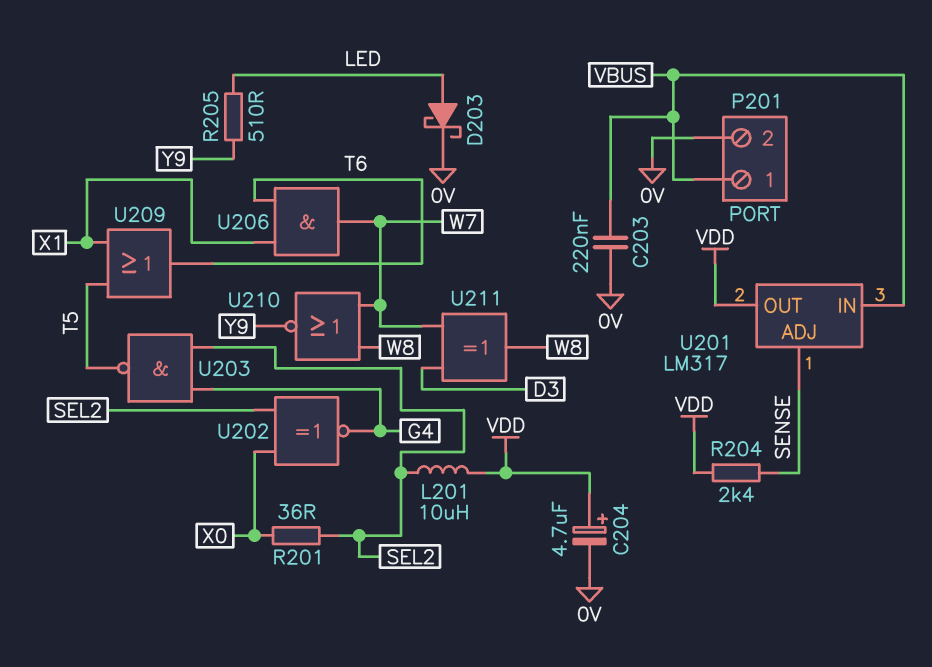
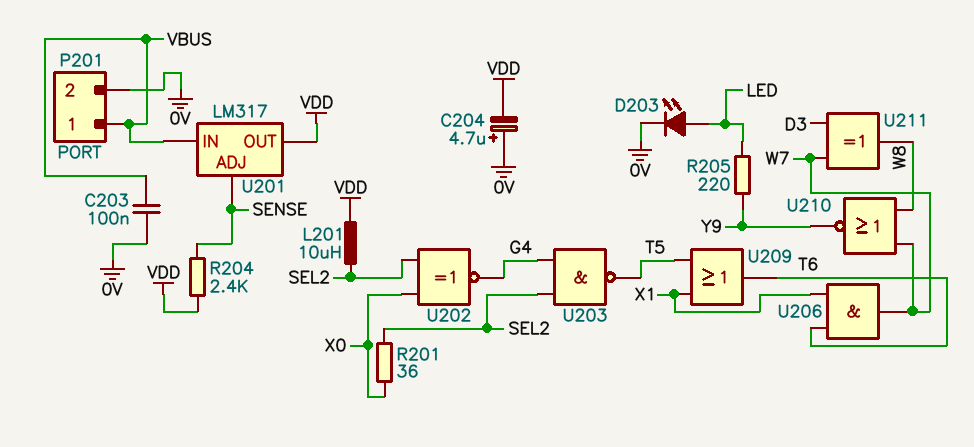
C203: 220nF (0V, VBUS) -> 100nF (0V, VBUS)
C204: 4.7uF (plus VDD, minus 0V) -> 4.7uF (plus 0V, minus VDD)
D203: schottky (A LED, K 0V) -> LED (A LED, K 0V)
R205: 510 (LED, Y9) -> 220 (LED, Y9)

